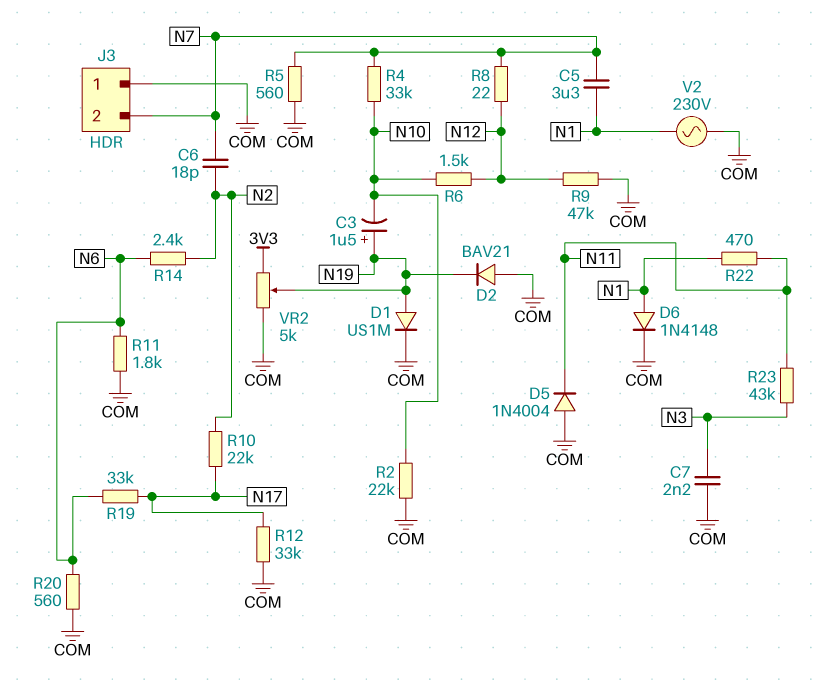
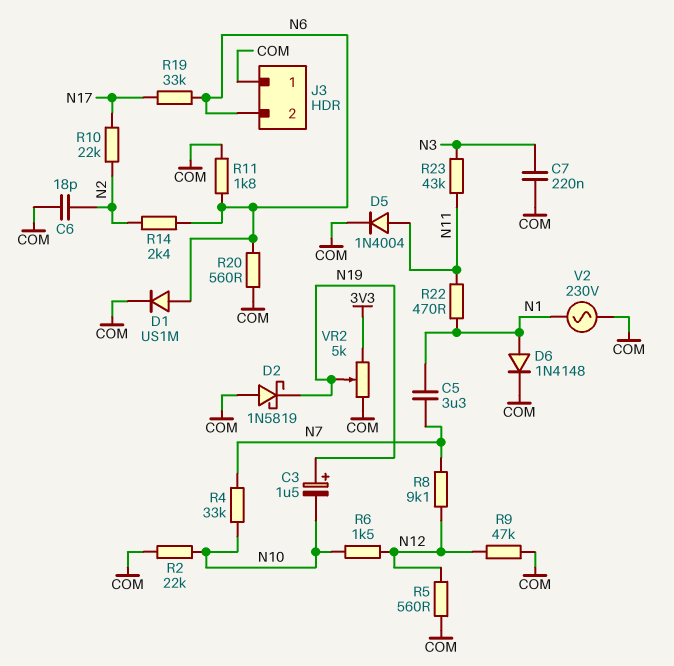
C6: 18pF (N2, N7) -> 18pF (COM, N2)
C7: 2.2nF (COM, N3) -> 220nF (COM, N3)
D1: diode US1M (A N19, K COM) -> diode US1M (A N6, K COM)
D2: diode BAV21 (A COM, K N19) -> schottky 1N5819 (A COM, K N19)
D5: diode 1N4004 (A COM, K N11) -> diode 1N4004 (A N11, K COM)
J3 pin 2: N7 -> N6
R5: 560 (COM, N7) -> 560 (COM, N12)
R8: 22 (N7, N12) -> 9.1k (N7, N12)
R12: 33k (COM, N17) -> none

